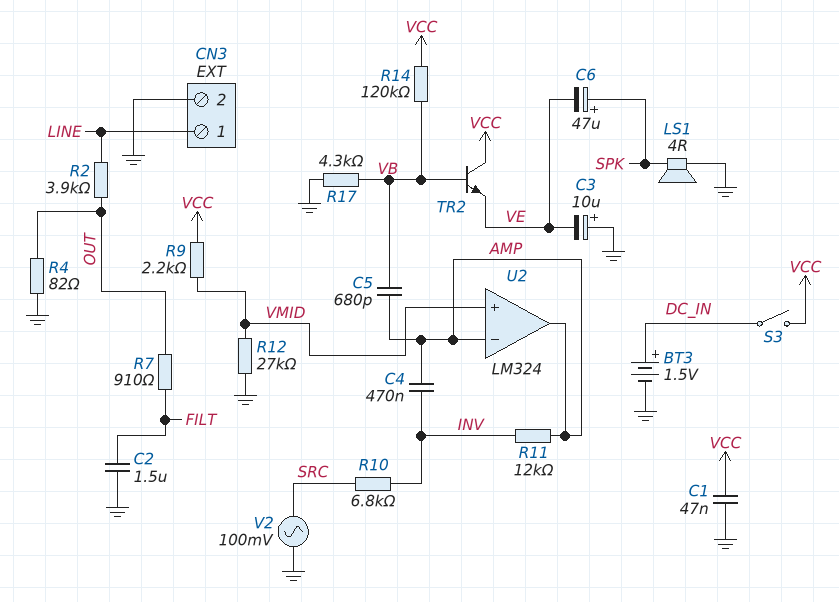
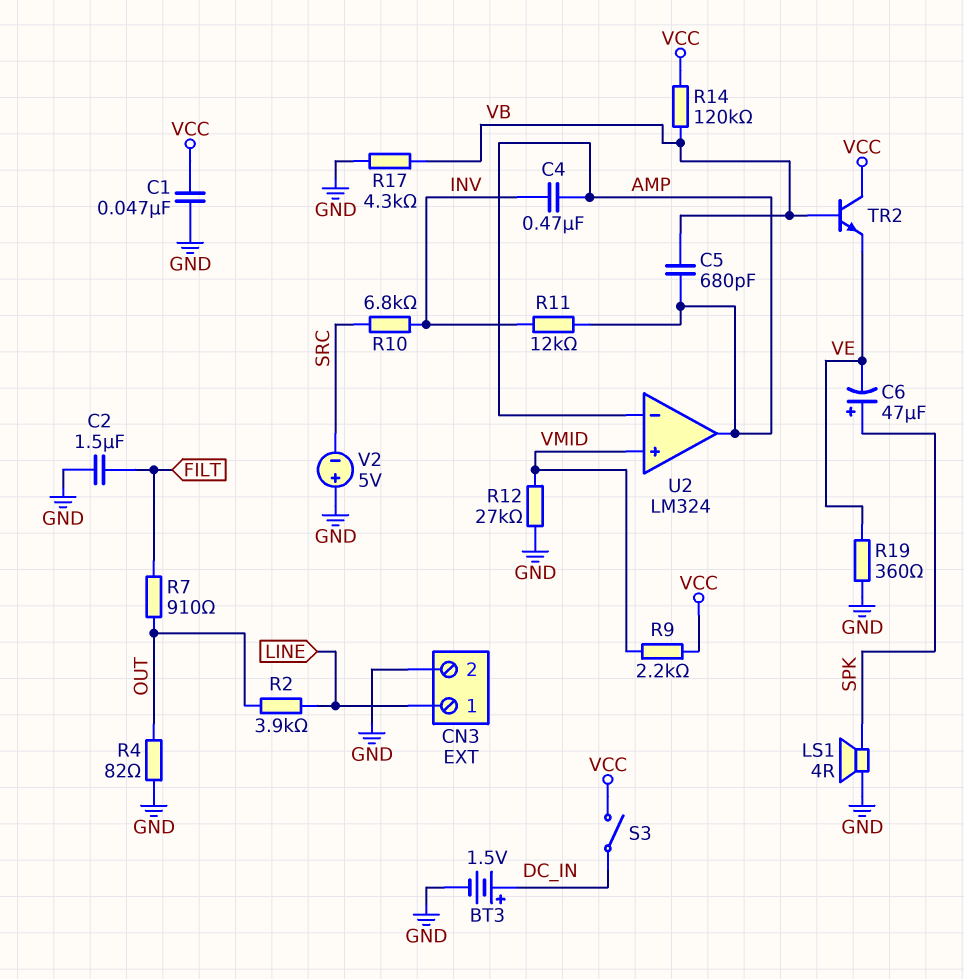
C3: 10uF (plus GND, minus VE) -> none
R19: none -> 360 (GND, VE)
V2: AC 100mV (GND, SRC) -> 5V (plus GND, minus SRC)

